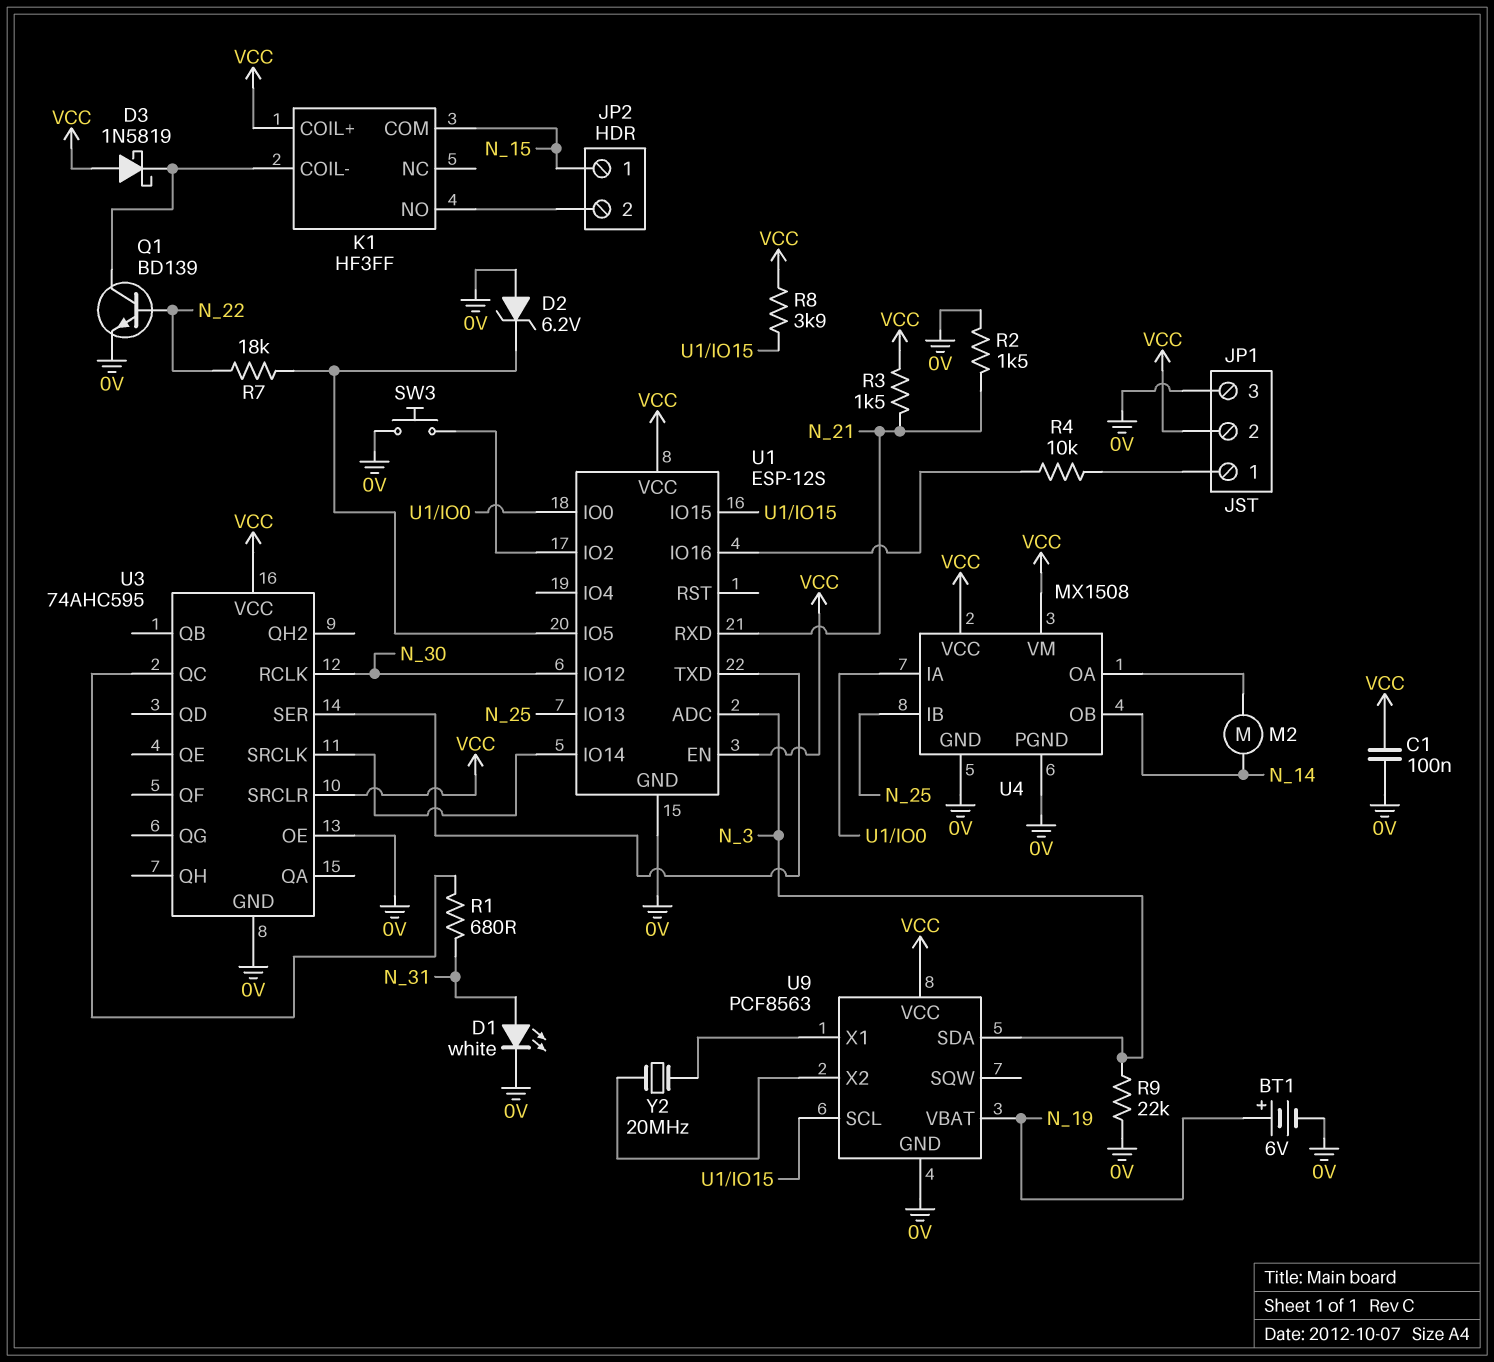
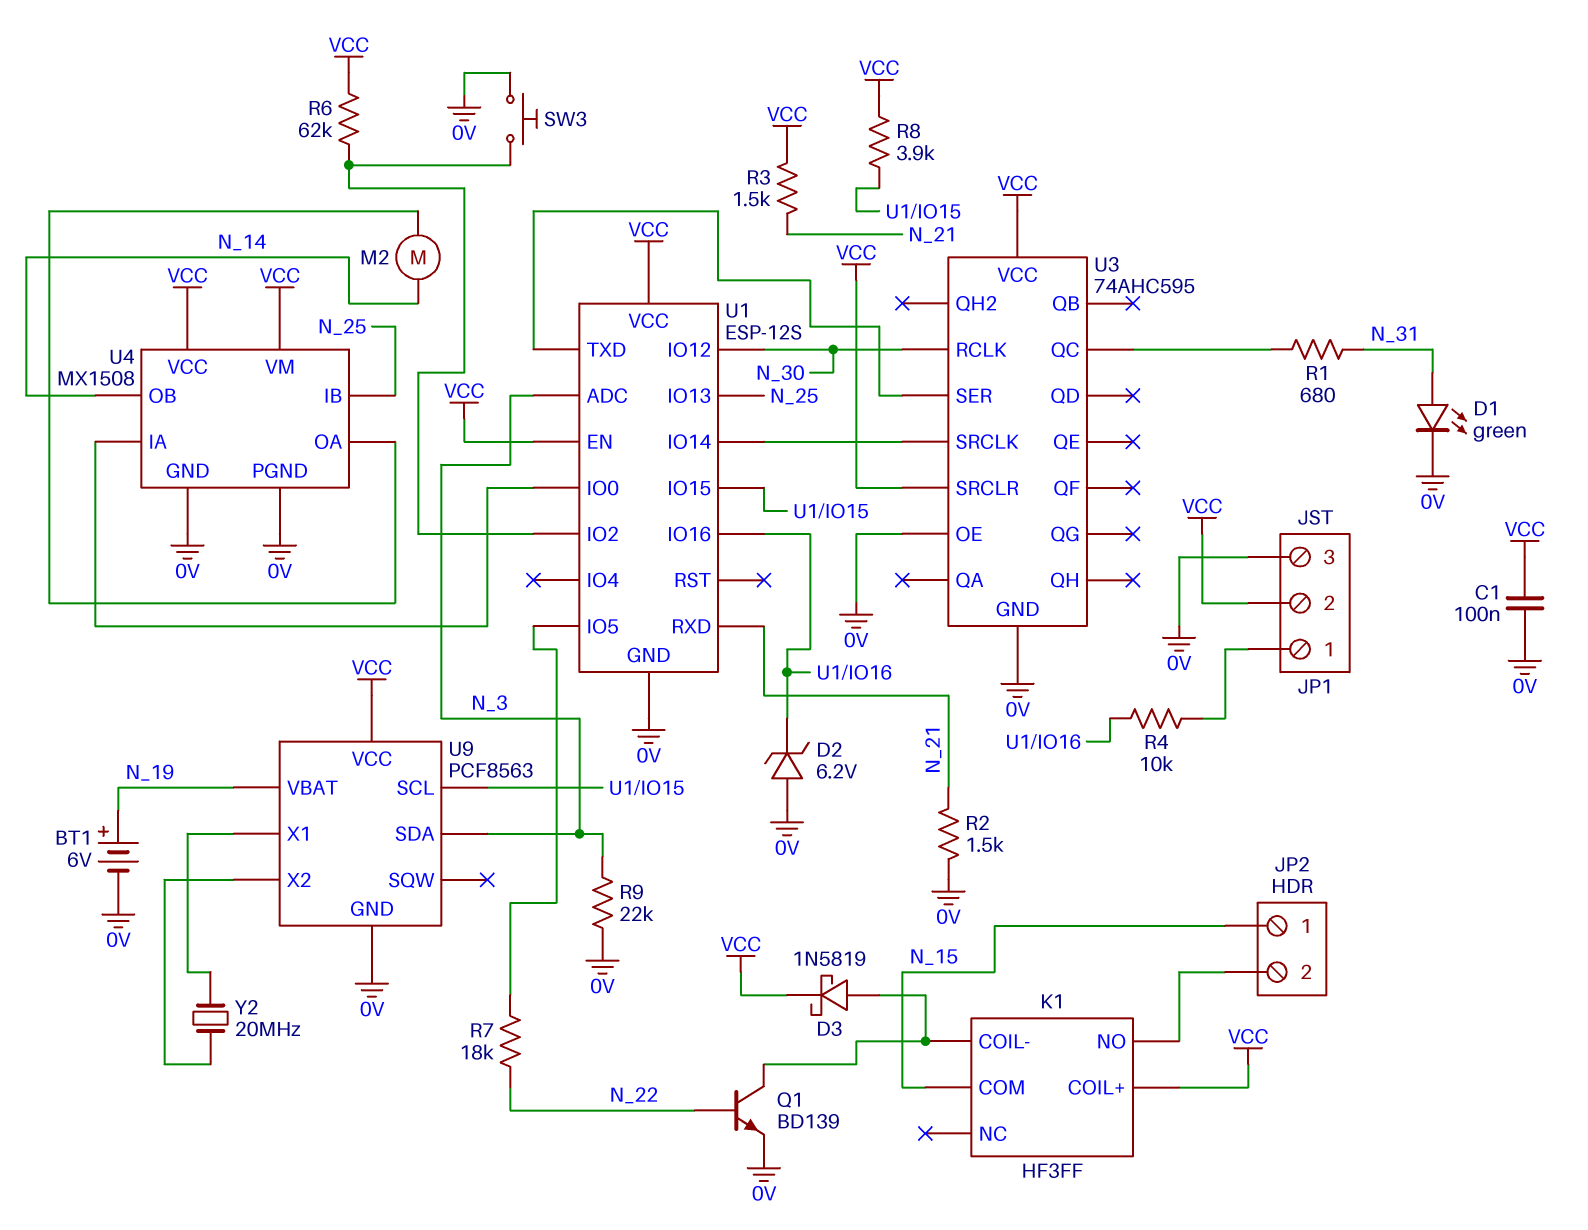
D1: LED white (A N_31, K 0V) -> LED green (A N_31, K 0V)
D2: zener 6.2V (A 0V, K U1/IO5) -> zener 6.2V (A 0V, K U1/IO16)
D3: schottky 1N5819 (A VCC, K K1/COIL-) -> schottky 1N5819 (A K1/COIL-, K VCC)
R6: none -> 62k (U1/IO2, VCC)

